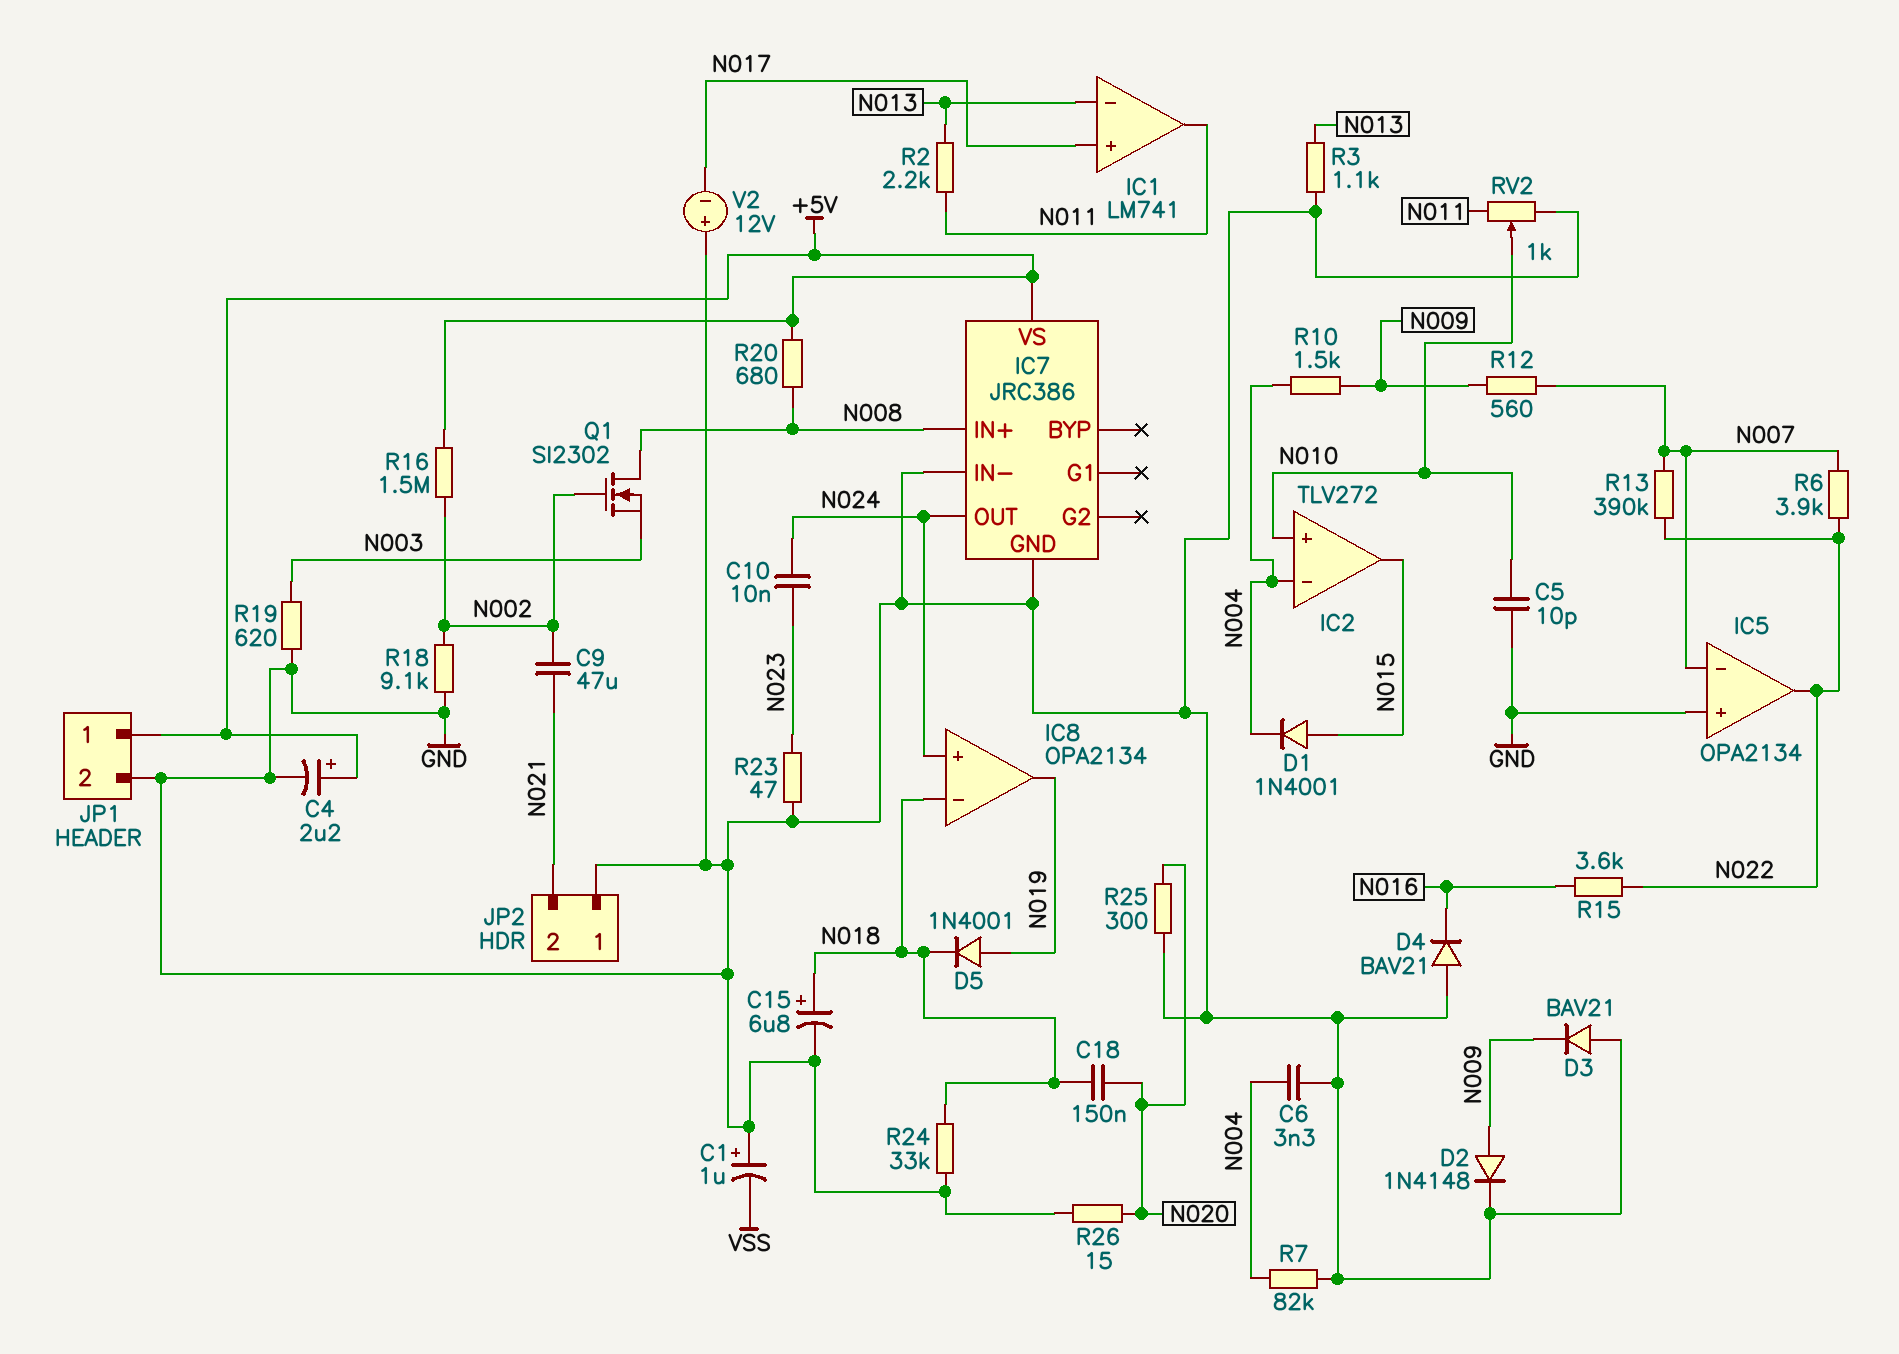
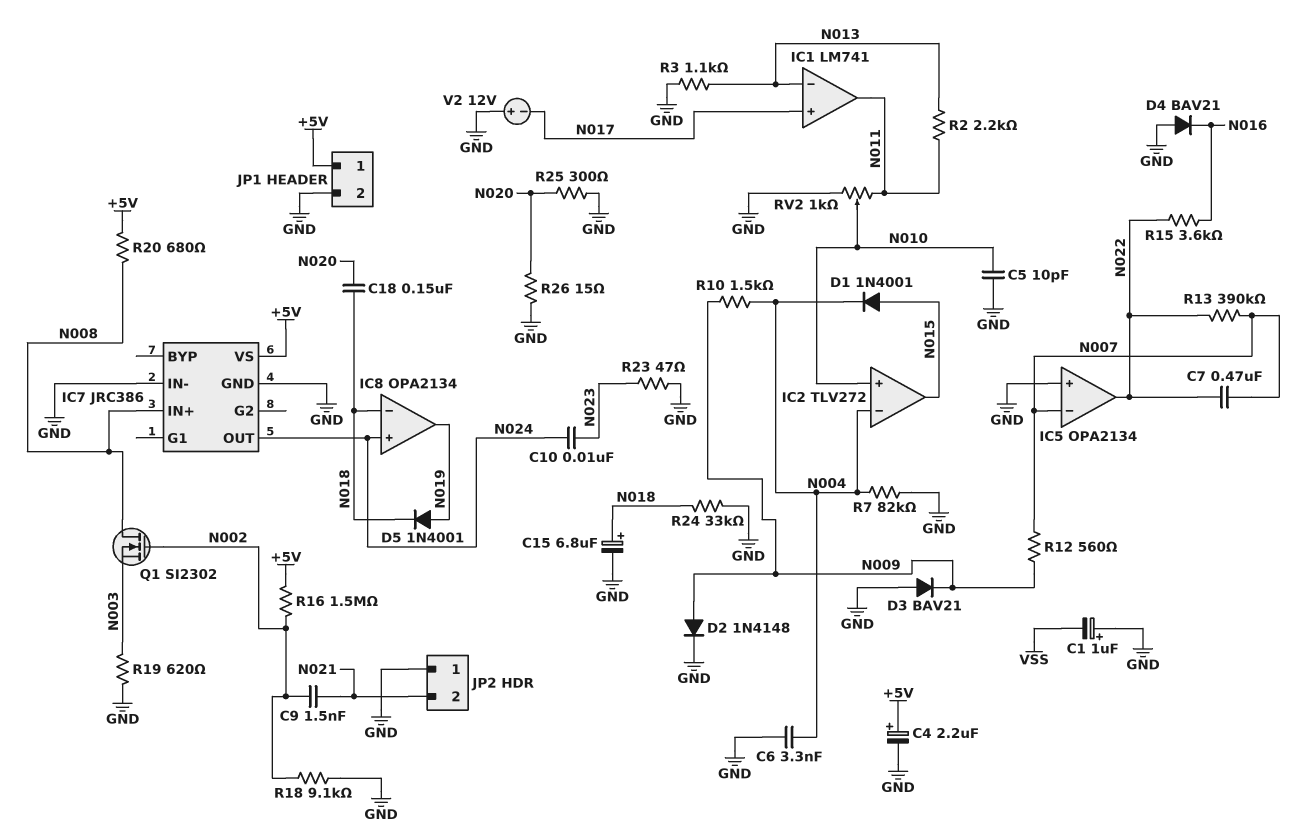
C7: none -> 470nF (N007, N022)
C9: 47uF (N002, N021) -> 1.5nF (N002, N021)
R6: 3.9k (N007, N022) -> none

